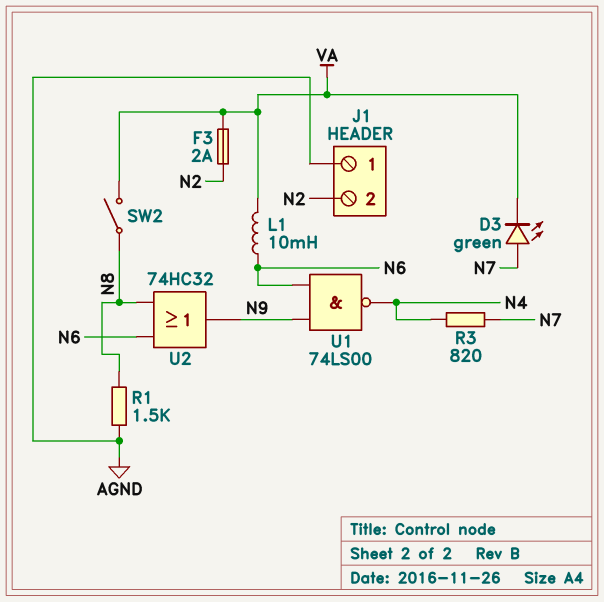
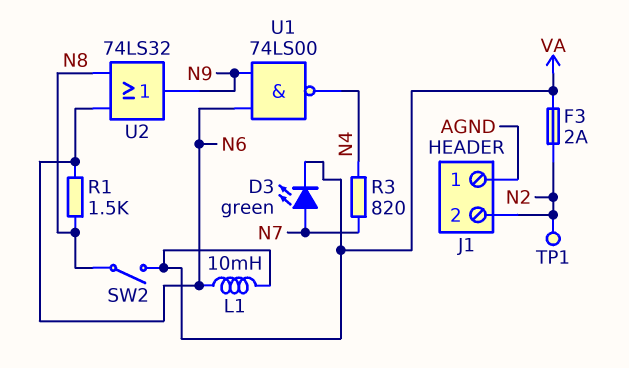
R1: 1.5k (AGND, N8) -> 1.5k (N6, N8)
TP1: none -> test point (N2)
U2: OR 74HC32 (in N6, in N8, out N9) -> OR 74LS32 (in N6, in N8, out N9)

